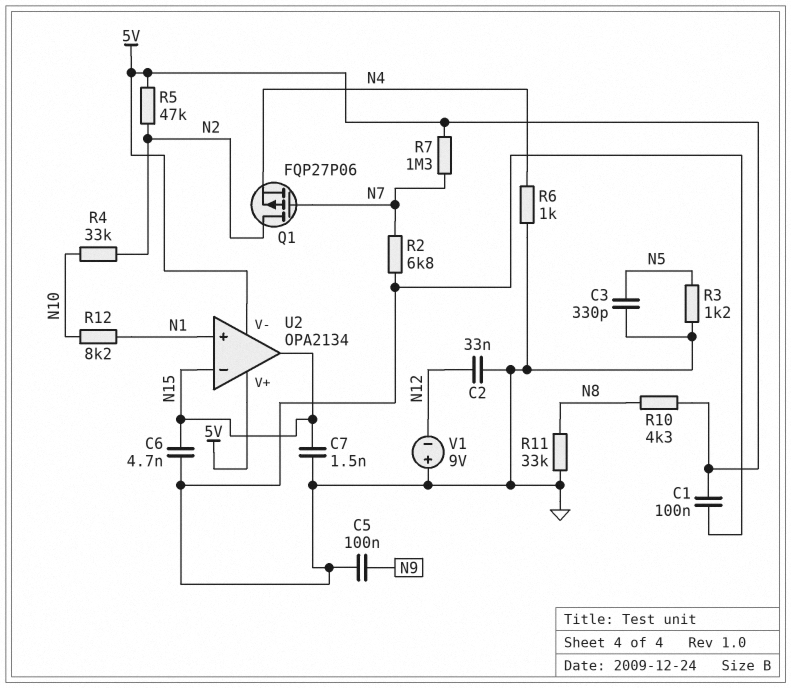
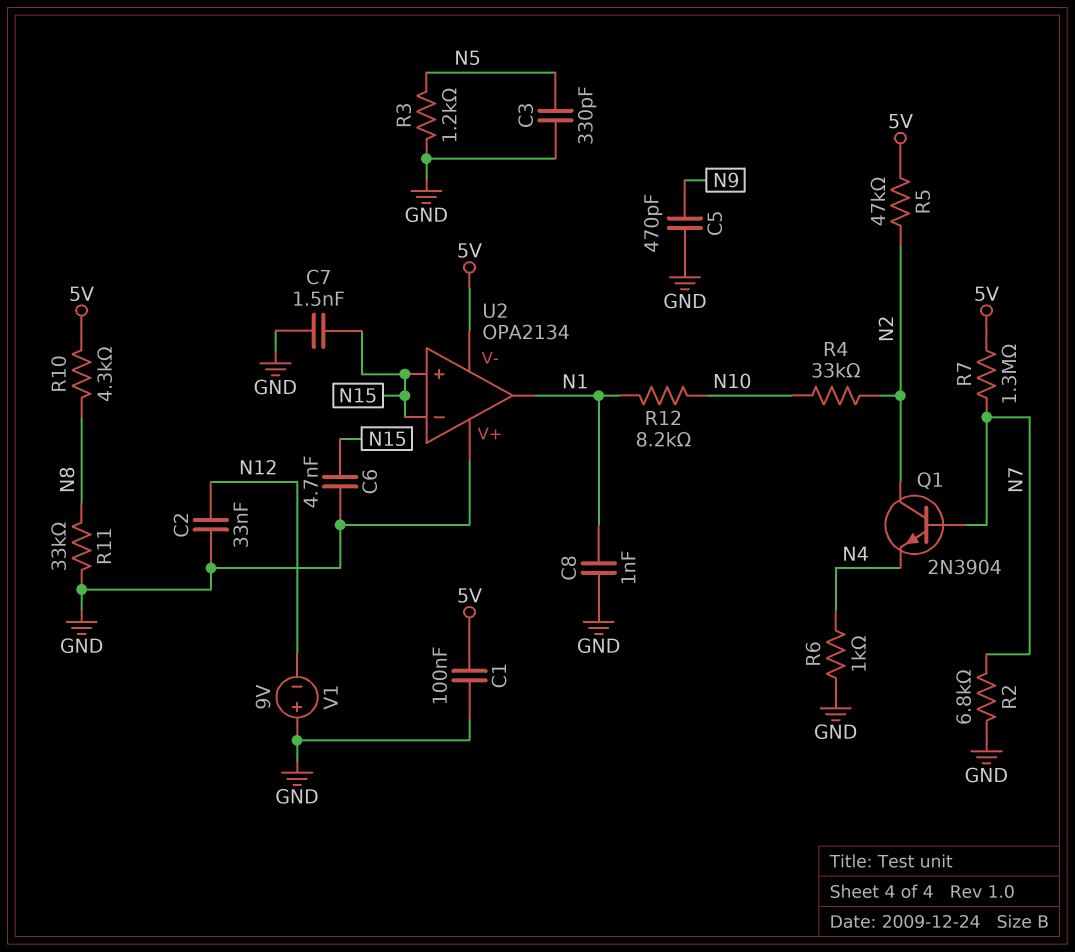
C5: 100nF (GND, N9) -> 470pF (GND, N9)
C8: none -> 1nF (GND, N1)
Q1: PMOS FQP27P06 (G N7, D N2, S N4) -> NPN 2N3904 (B N7, C N2, E N4)
U2 pin V+: 5V -> GND
U2 pin in+: N1 -> N15
U2 pin out: N15 -> N1

